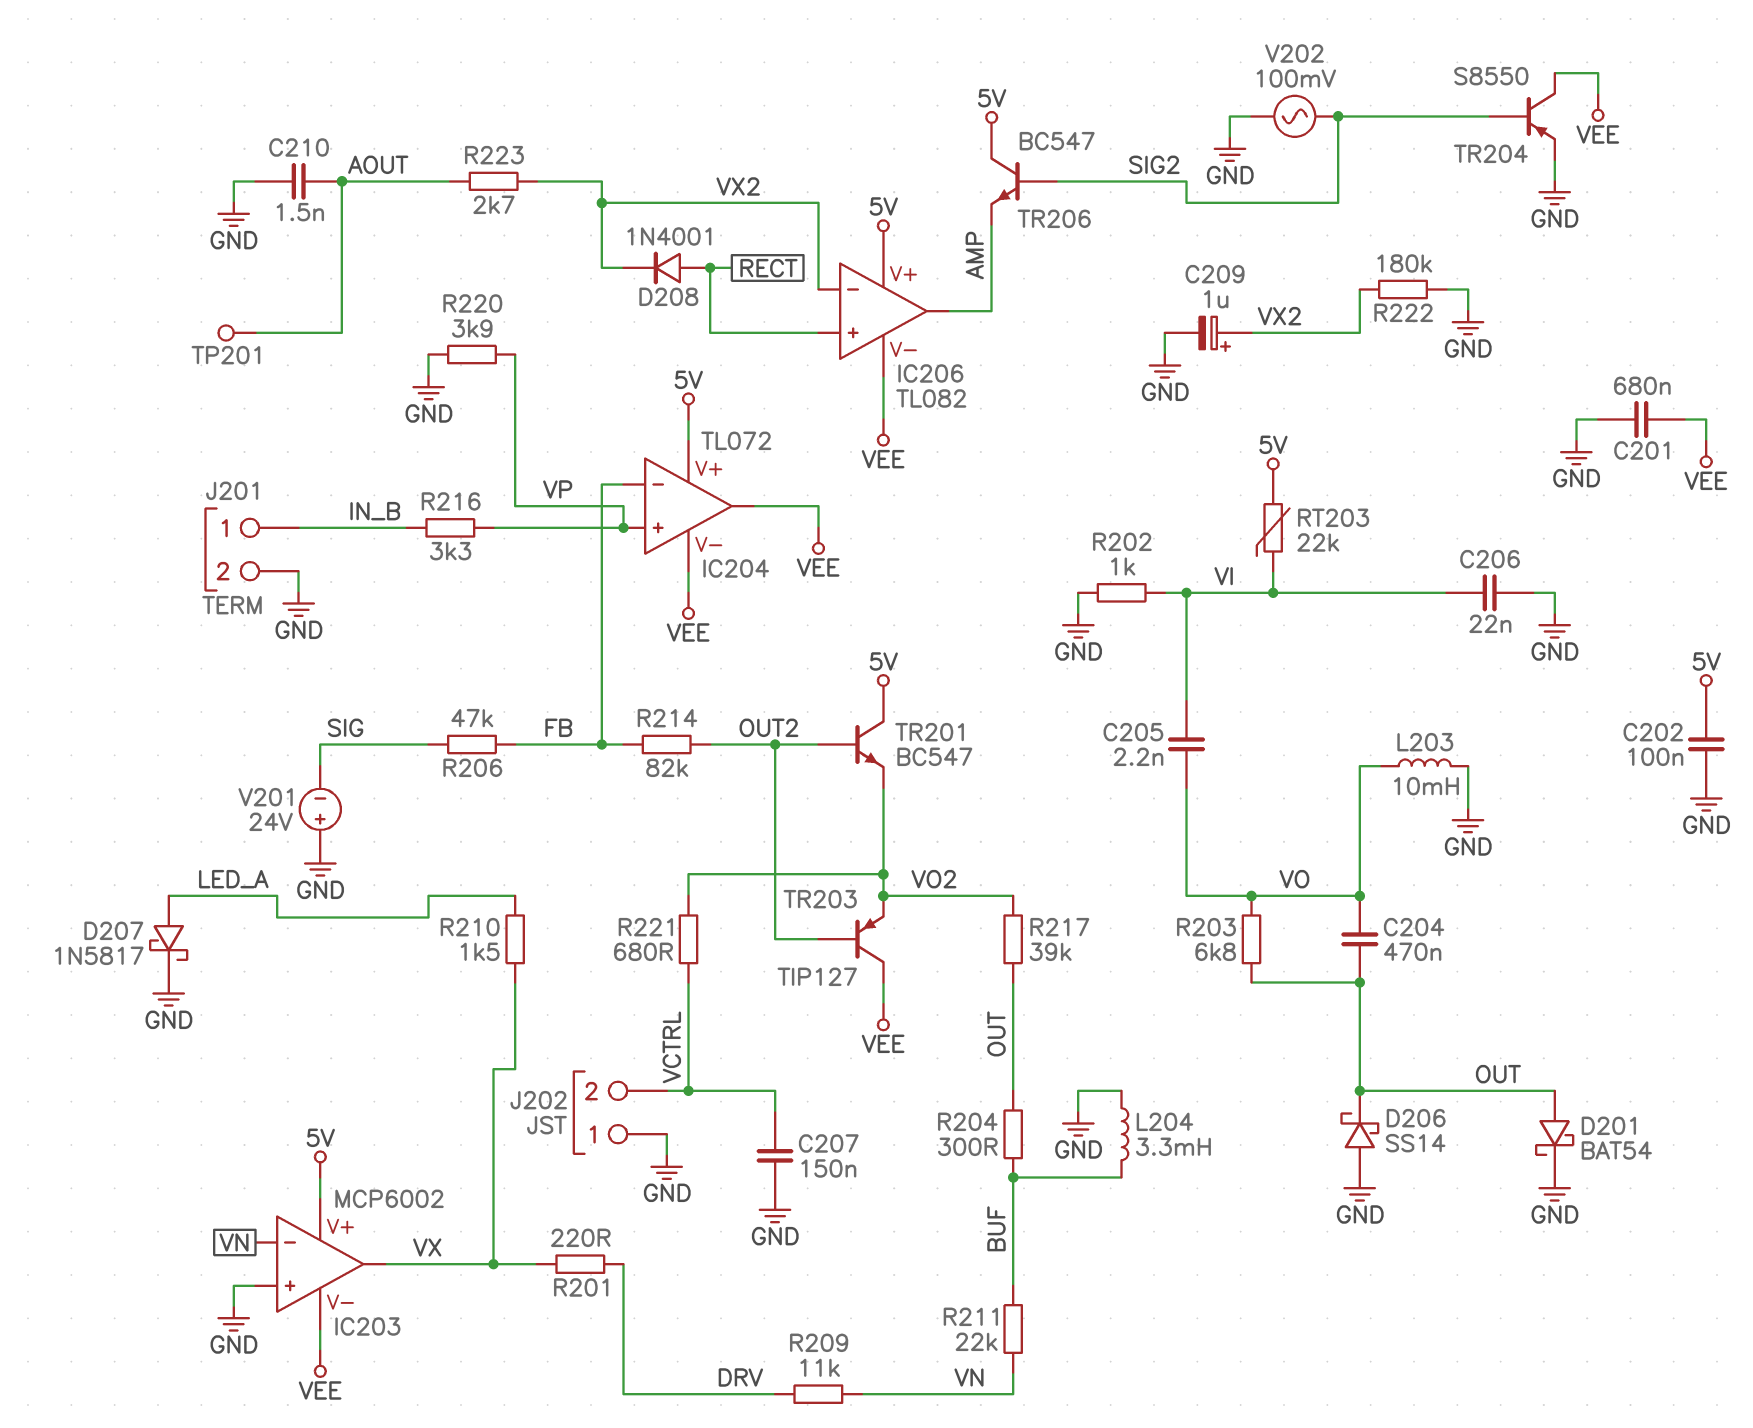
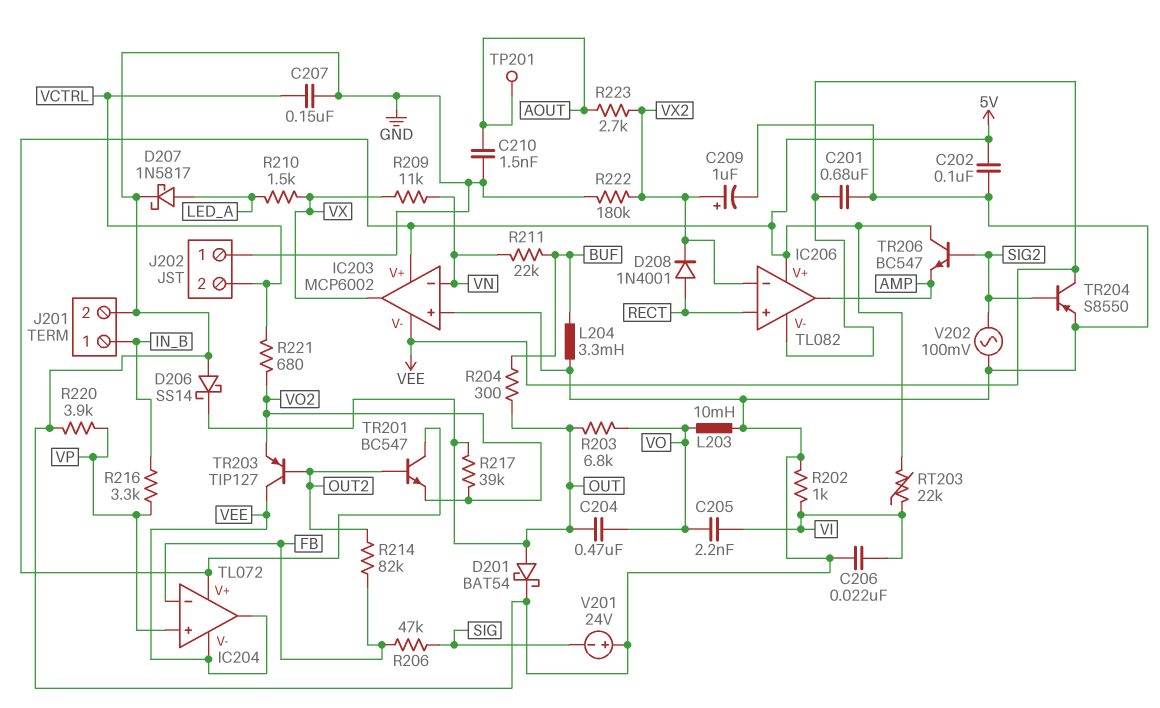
R201: 220 (DRV, VX) -> none
R209: 11k (DRV, VN) -> 11k (VN, VX)

